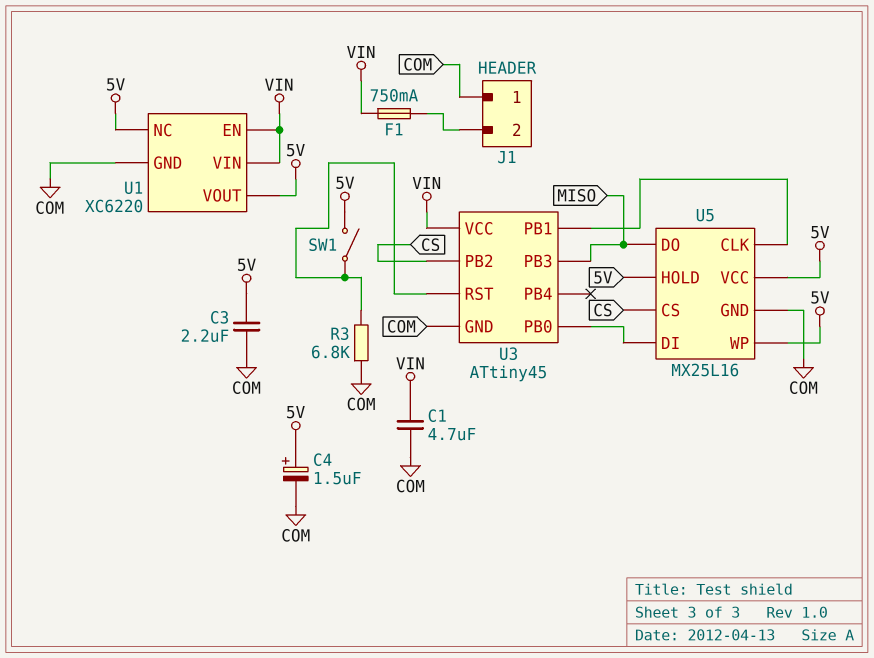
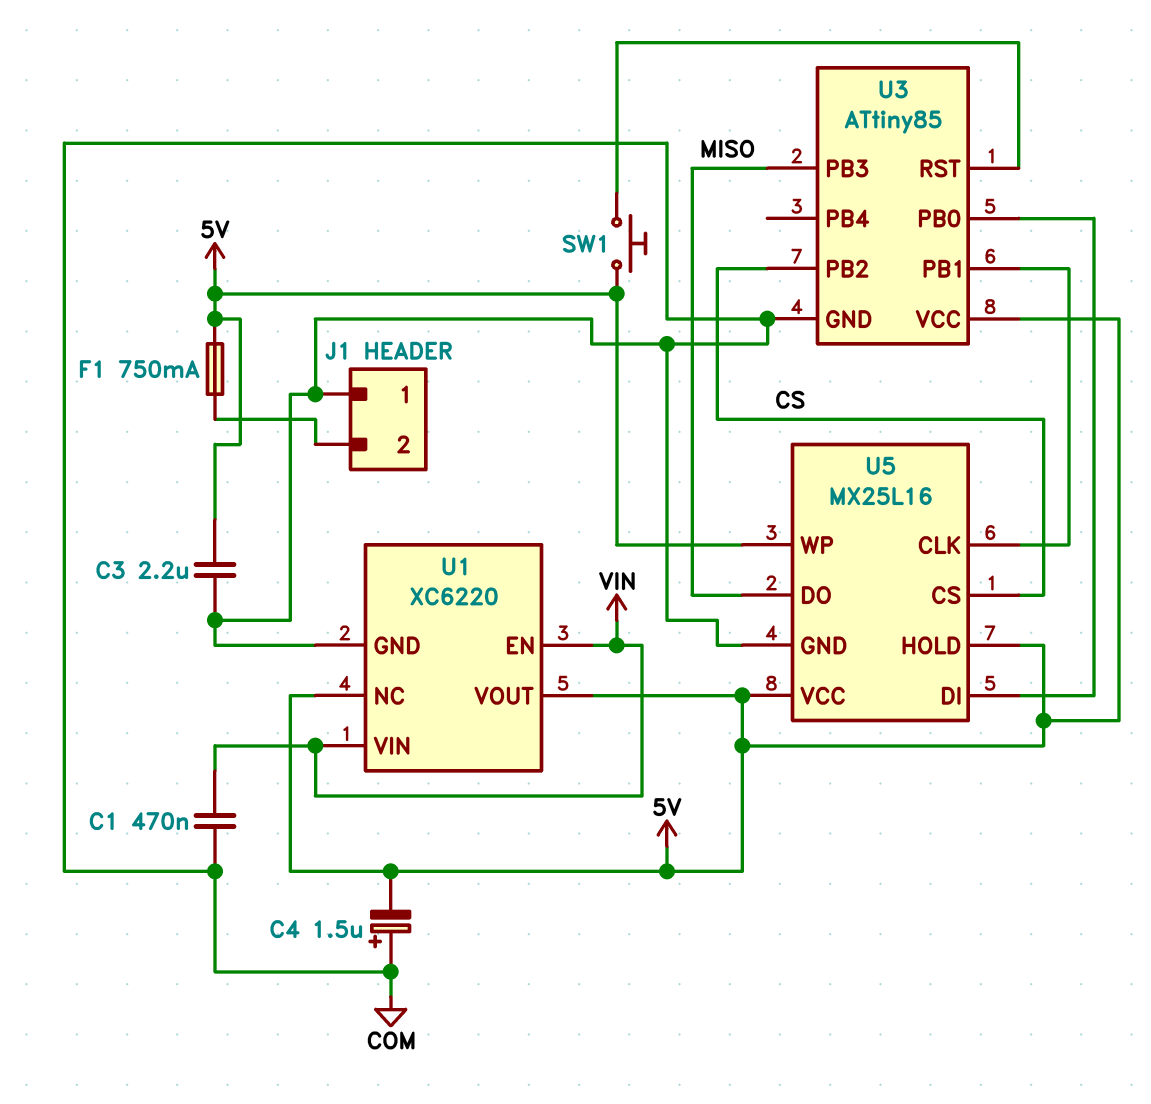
C1: 4.7uF (COM, VIN) -> 470nF (COM, VIN)
C4: 1.5uF (plus 5V, minus COM) -> 1.5uF (plus COM, minus 5V)
F1: 750mA (J1/2, VIN) -> 750mA (5V, J1/2)
R3: 6.8k (COM, U3/RST) -> none
SW1: switch (5V, U3/RST) -> button (5V, U3/RST)
U3: ATtiny45 -> ATtiny85
U3 pin VCC: VIN -> 5V

